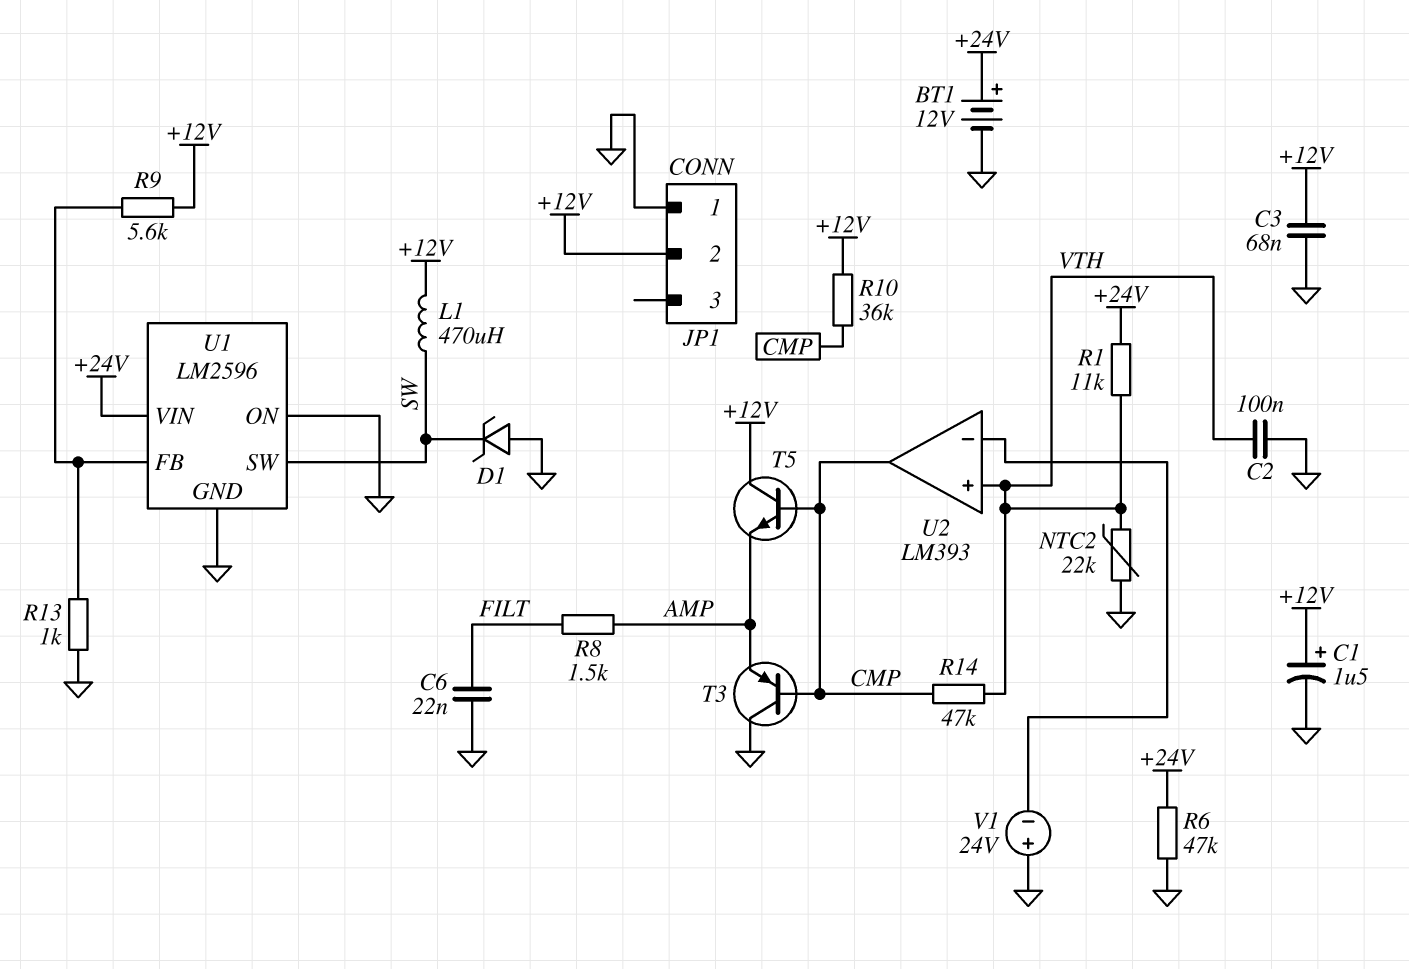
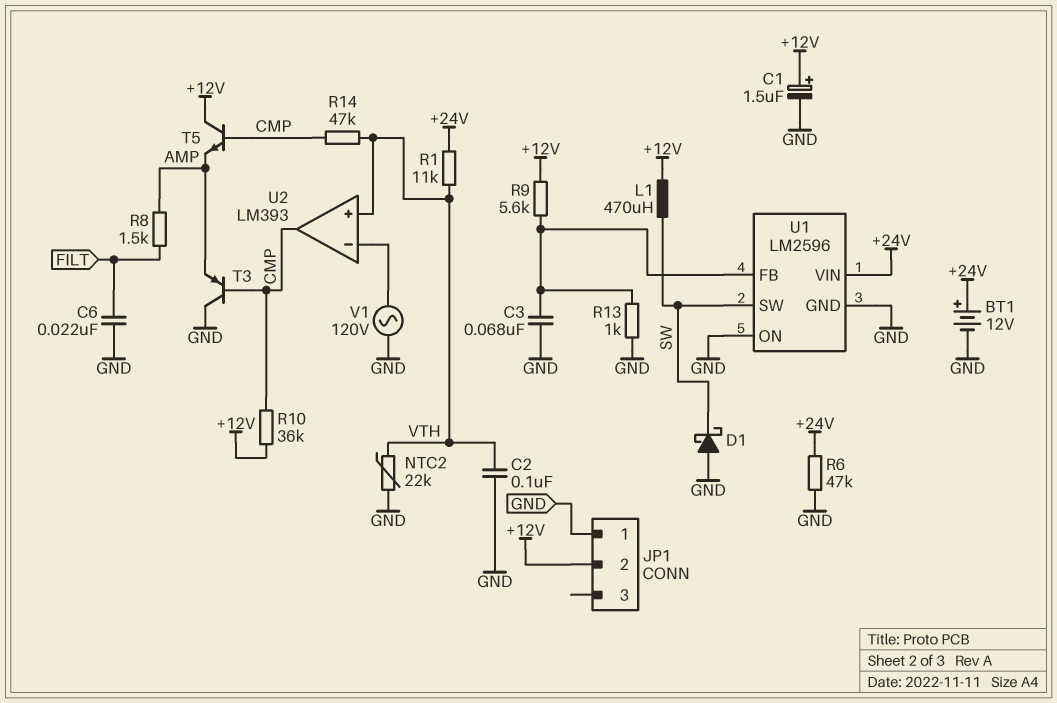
C3: 68nF (+12V, GND) -> 68nF (GND, U1/FB)
D1: zener (A GND, K SW) -> schottky (A GND, K SW)
V1: 24V (plus GND, minus U2/in-) -> AC 120V (GND, U2/in-)

